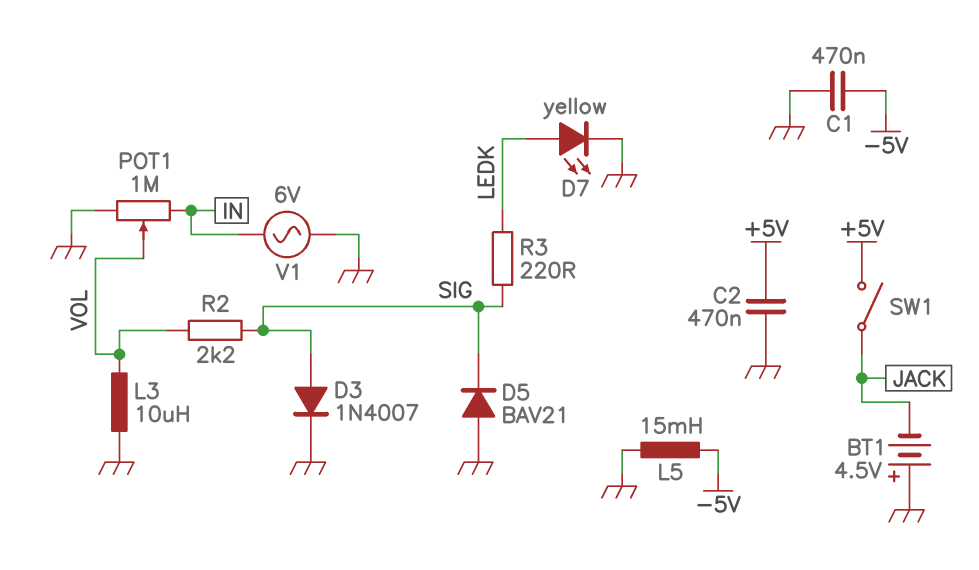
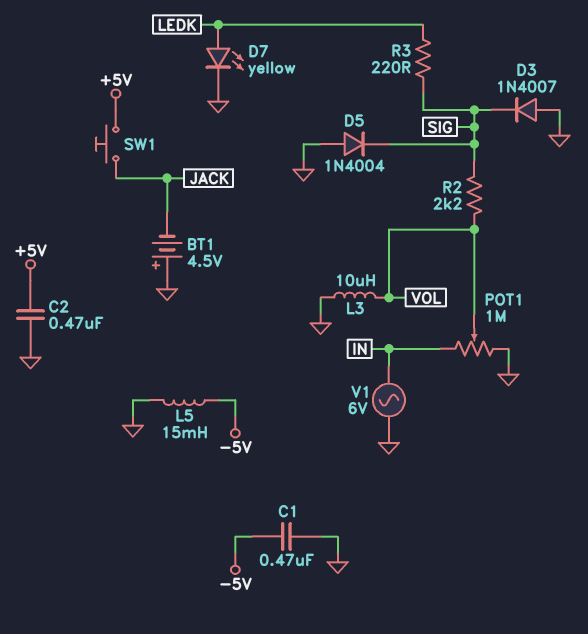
D3: diode 1N4007 (A SIG, K GND) -> diode 1N4007 (A GND, K SIG)
D5: diode BAV21 (A GND, K SIG) -> diode 1N4004 (A GND, K SIG)
SW1: switch (+5V, JACK) -> button (+5V, JACK)

